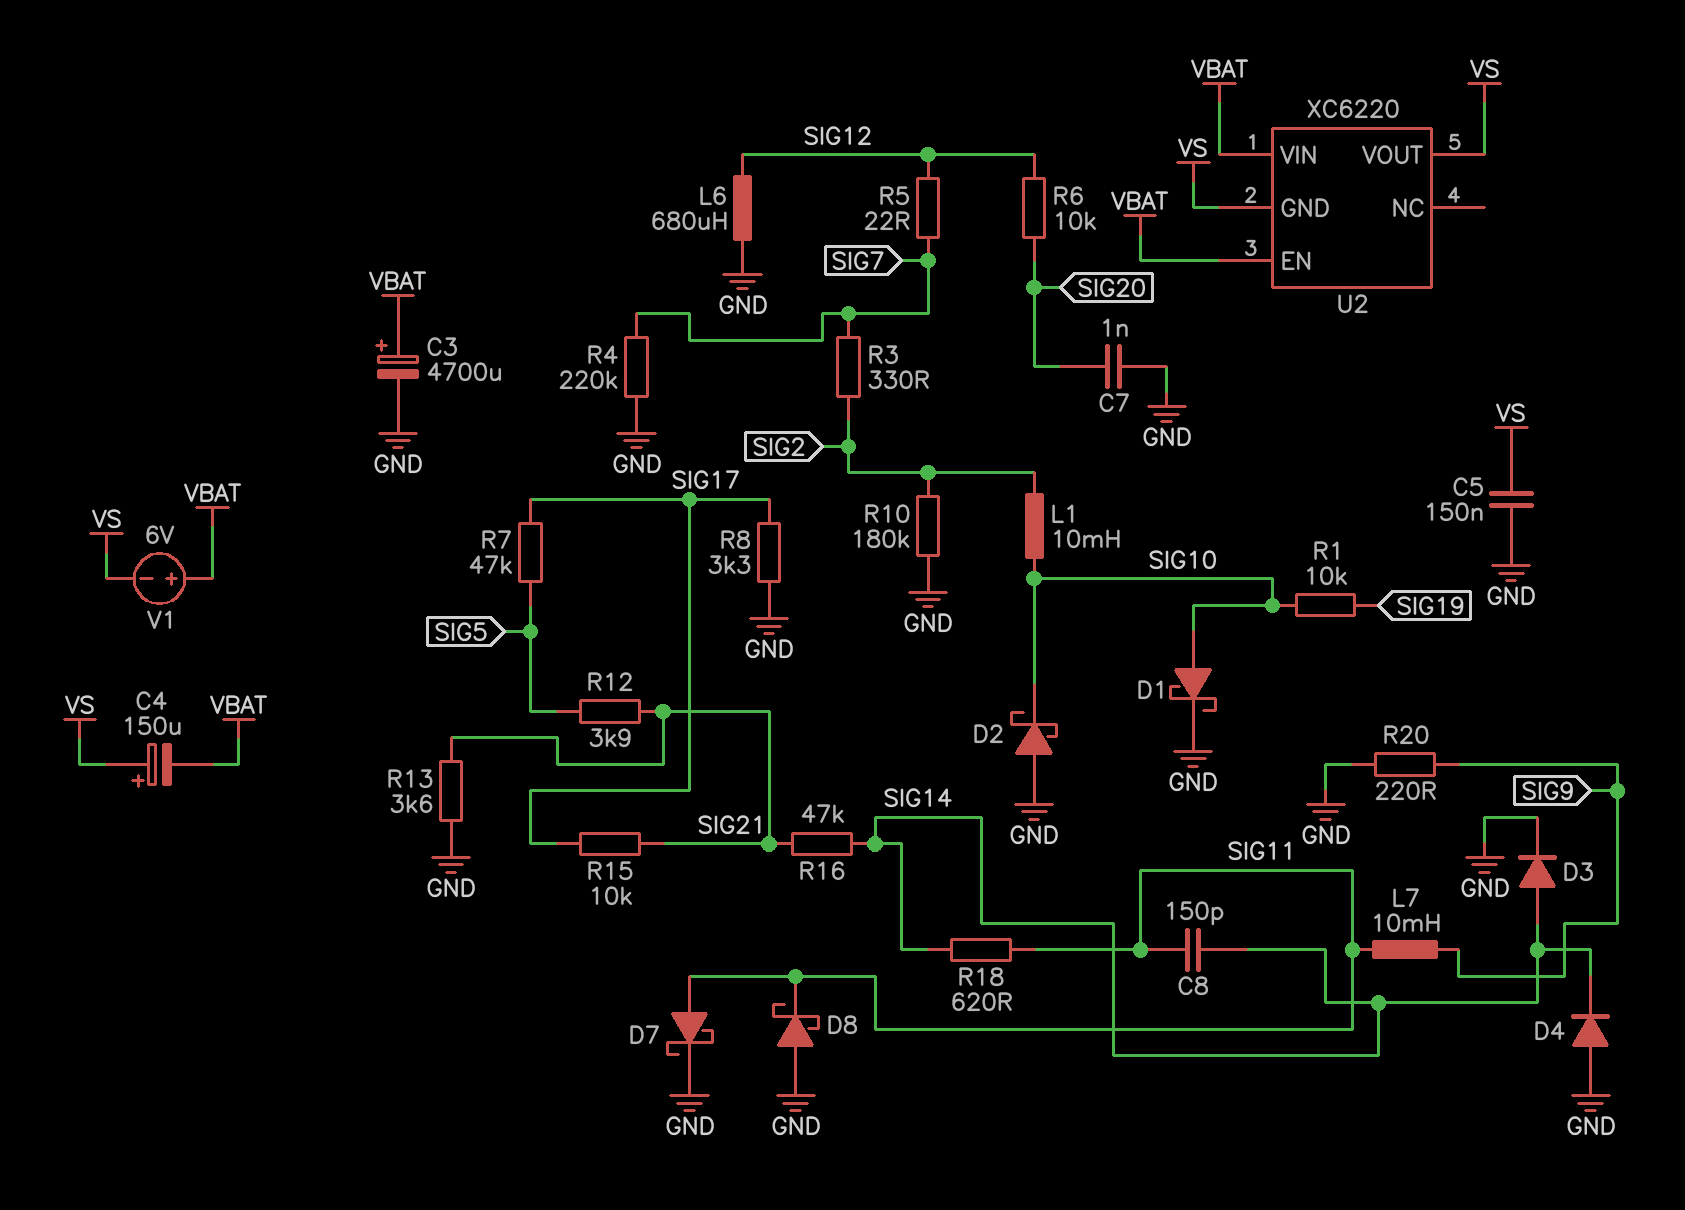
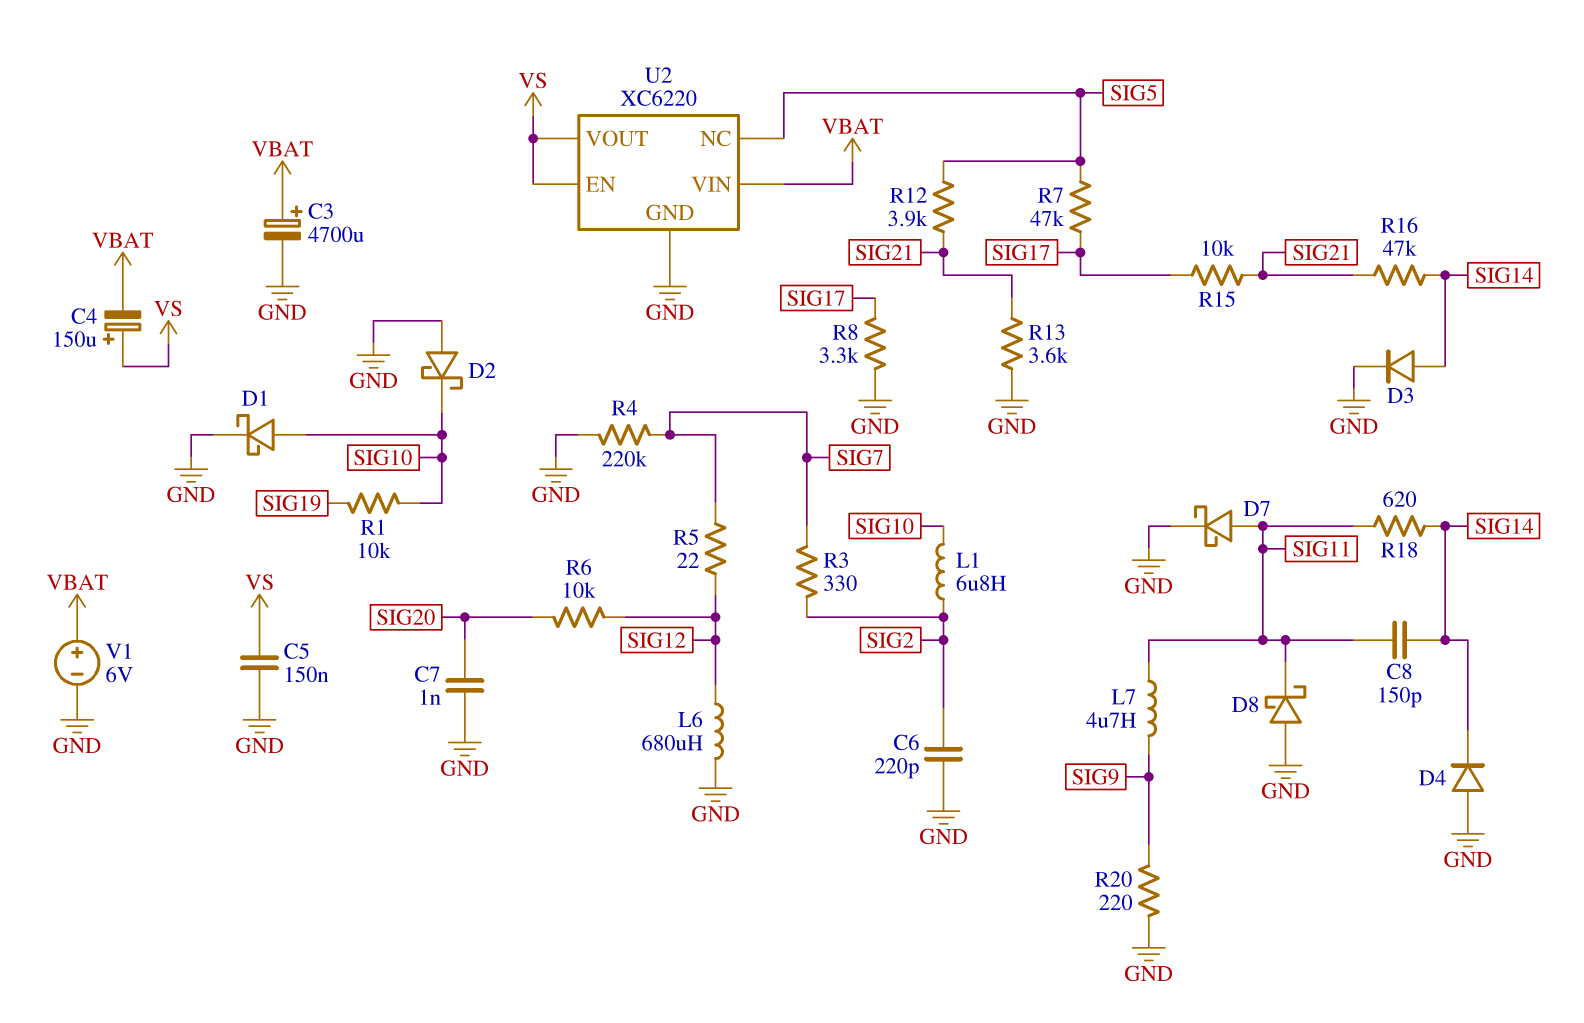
C6: none -> 220pF (GND, SIG2)
L1: 10mH (SIG2, SIG10) -> 6.8uH (SIG2, SIG10)
L7: 10mH (SIG9, SIG11) -> 4.7uH (SIG9, SIG11)
R10: 180k (GND, SIG2) -> none
U2 pin EN: VBAT -> VS
U2 pin GND: VS -> GND
U2 pin NC: none -> SIG5
V1: 6V (plus VBAT, minus VS) -> 6V (plus VBAT, minus GND)

